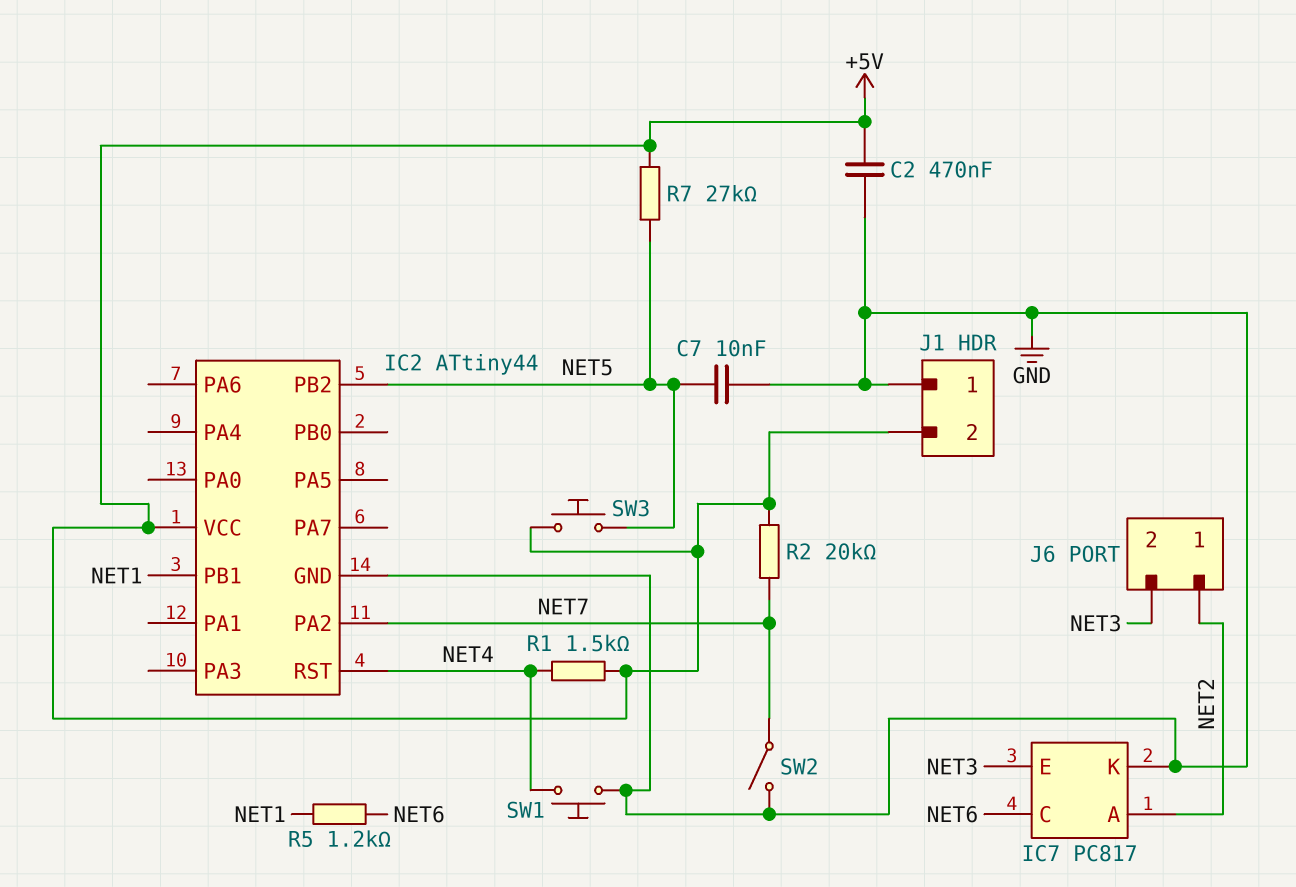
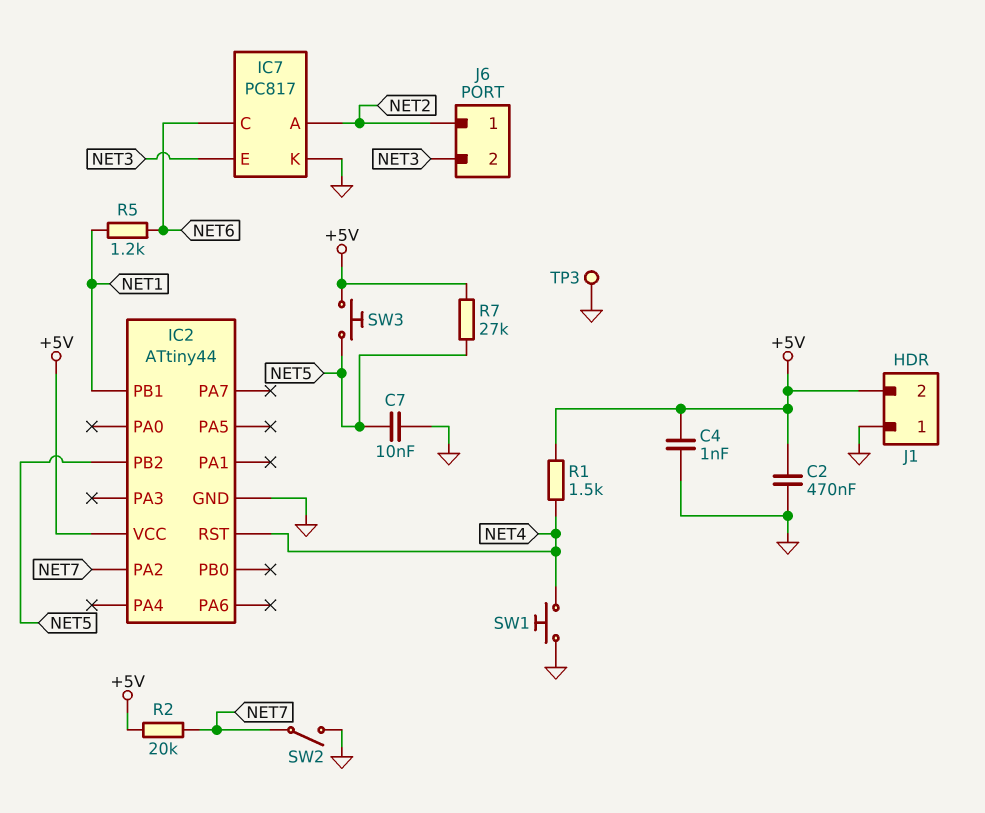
C4: none -> 1nF (+5V, GND)
TP3: none -> test point (GND)

